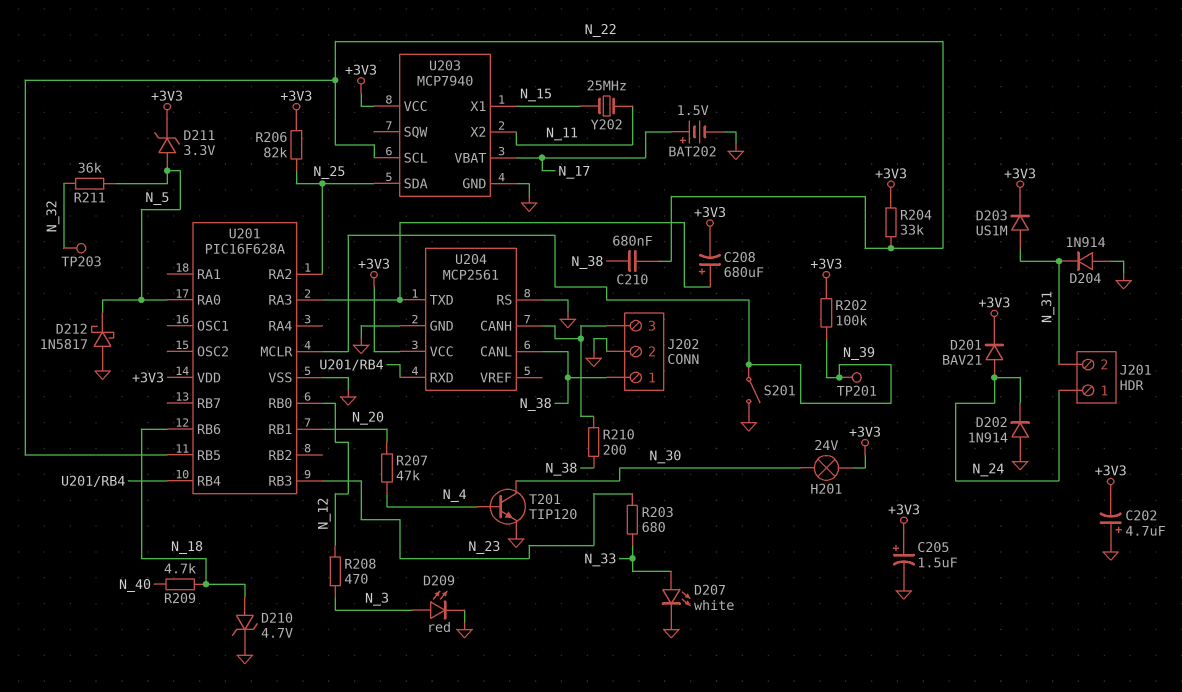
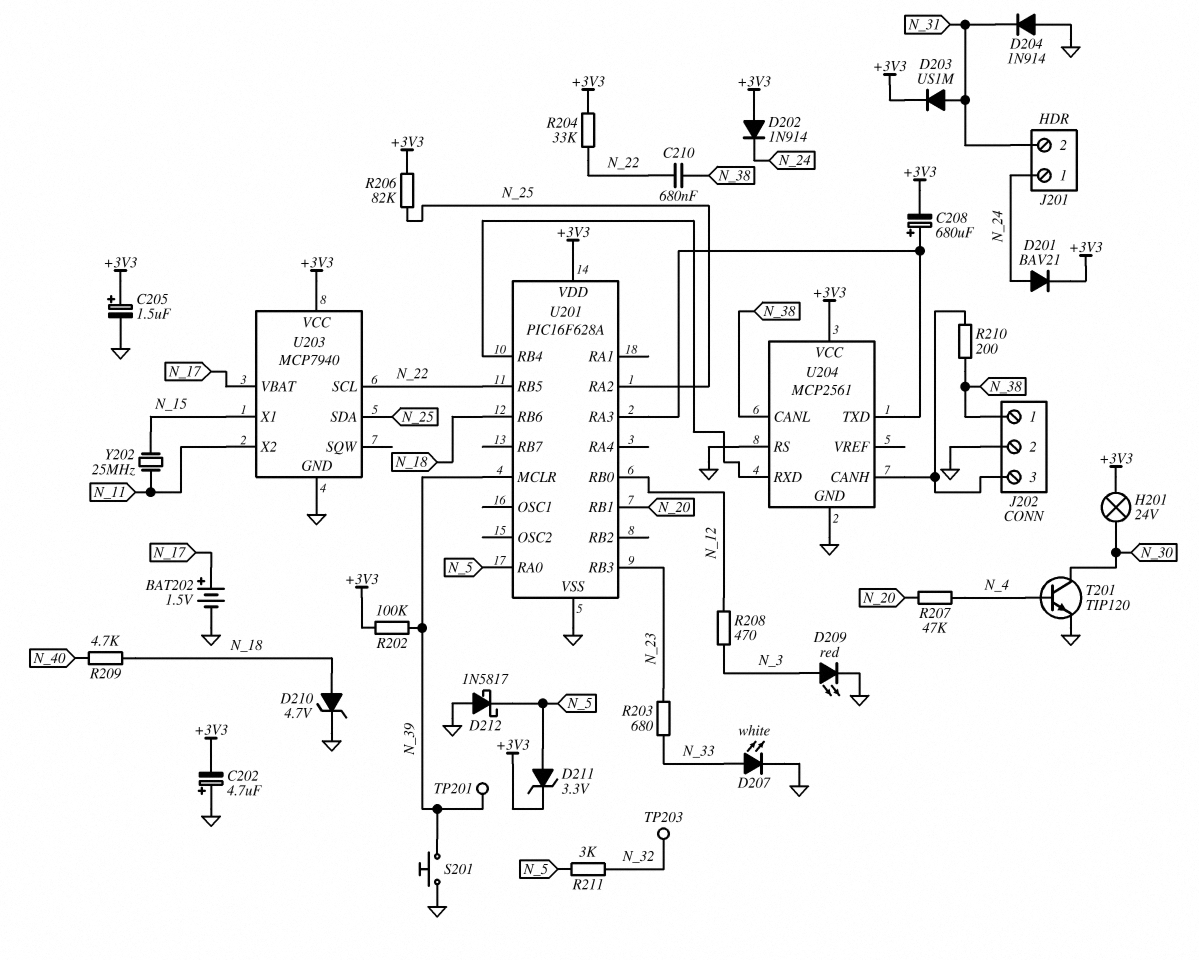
D202: diode 1N914 (A GND, K N_24) -> diode 1N914 (A +3V3, K N_24)
R211: 36k (N_5, N_32) -> 3k (N_5, N_32)
S201: switch (GND, N_39) -> button (GND, N_39)

